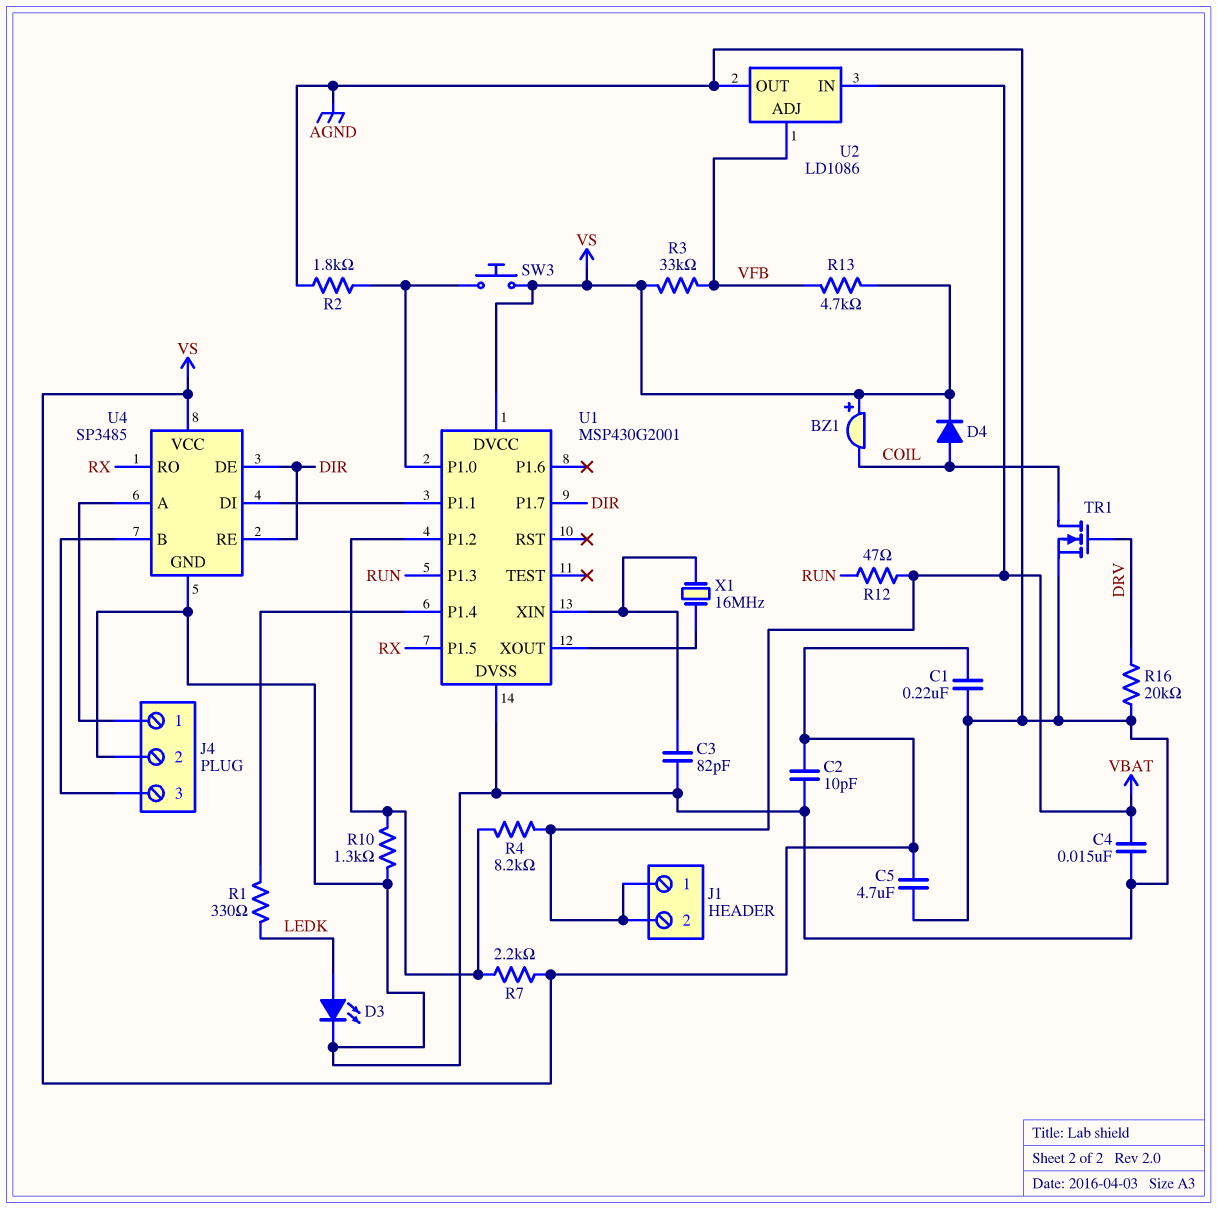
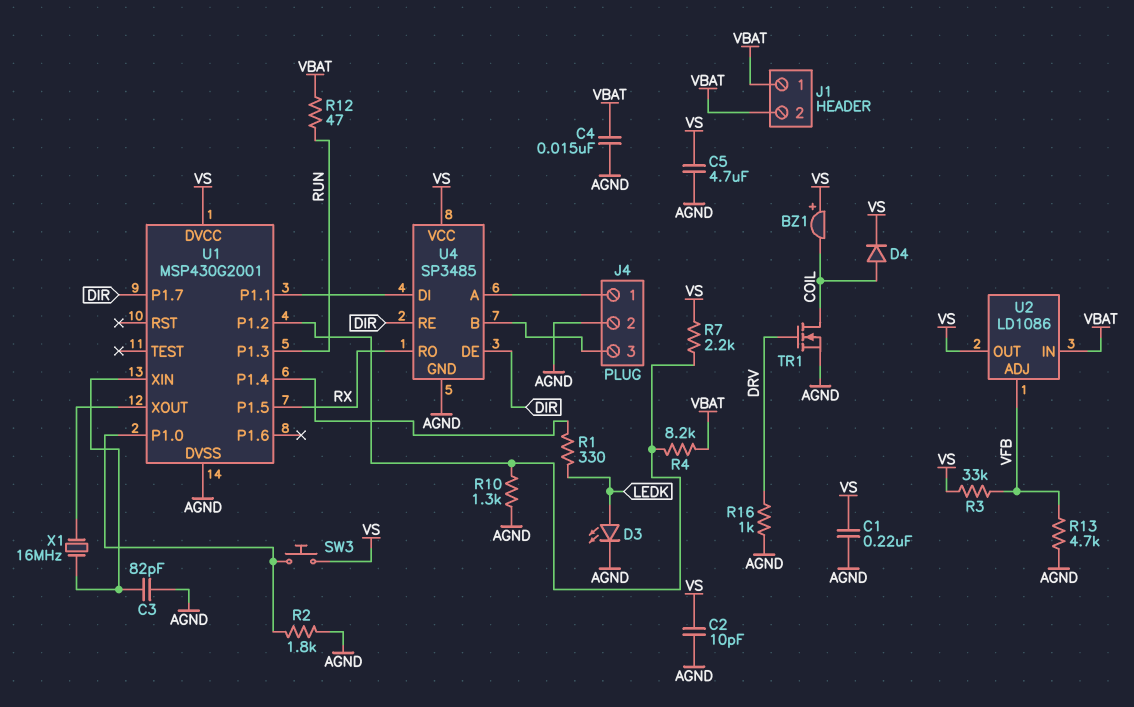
R13: 4.7k (VFB, VS) -> 4.7k (AGND, VFB)
R16: 20k (AGND, DRV) -> 1k (AGND, DRV)
U2 pin OUT: AGND -> VS

